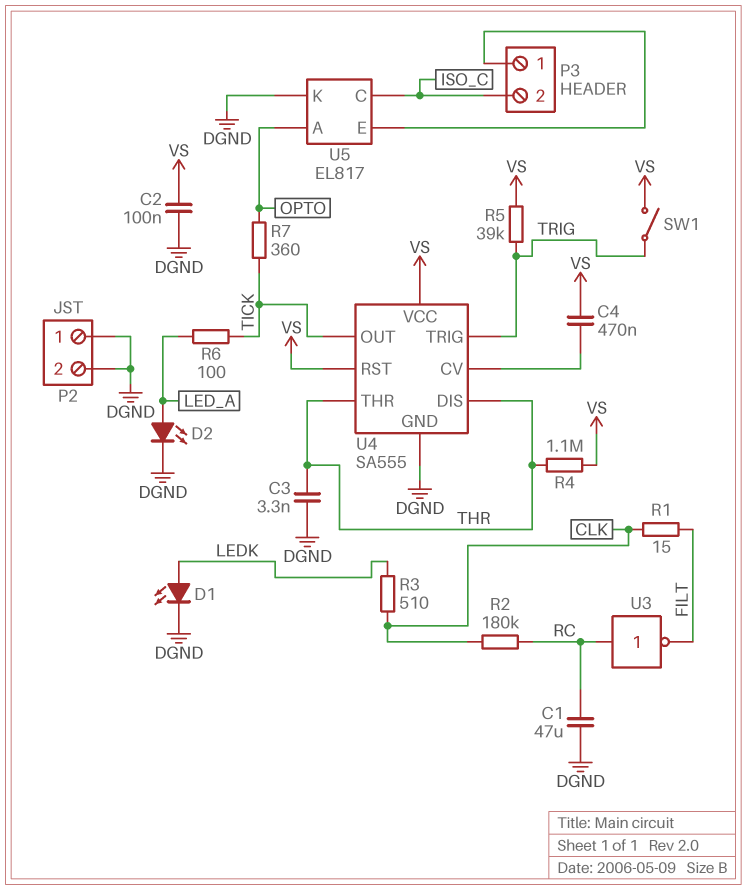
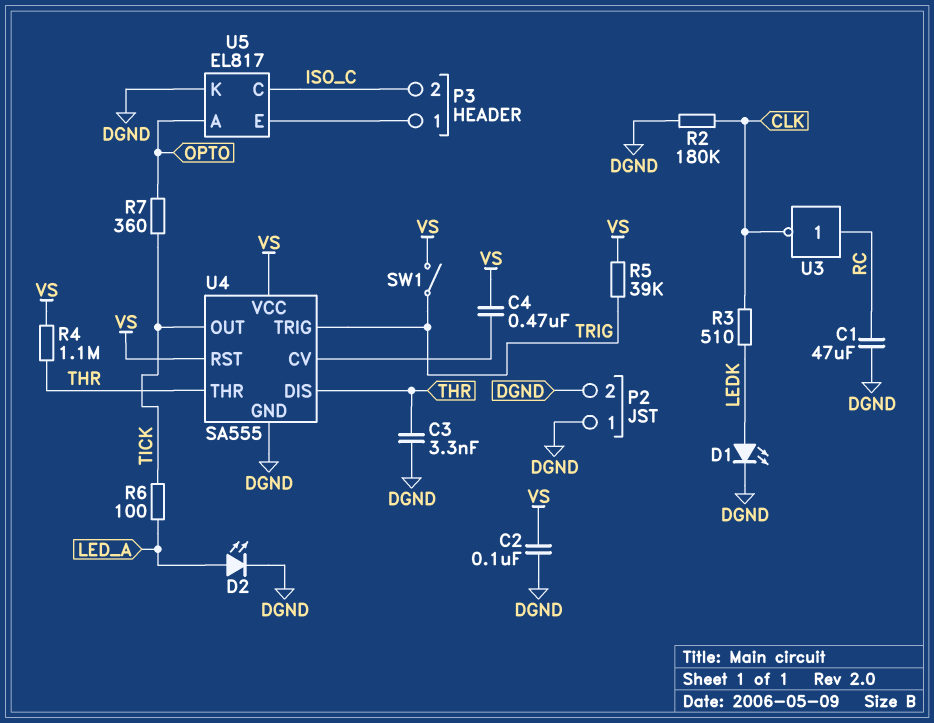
R1: 15 (CLK, FILT) -> none
R2: 180k (CLK, RC) -> 180k (CLK, DGND)
U3: NOT (in RC, out FILT) -> NOT (in RC, out CLK)

